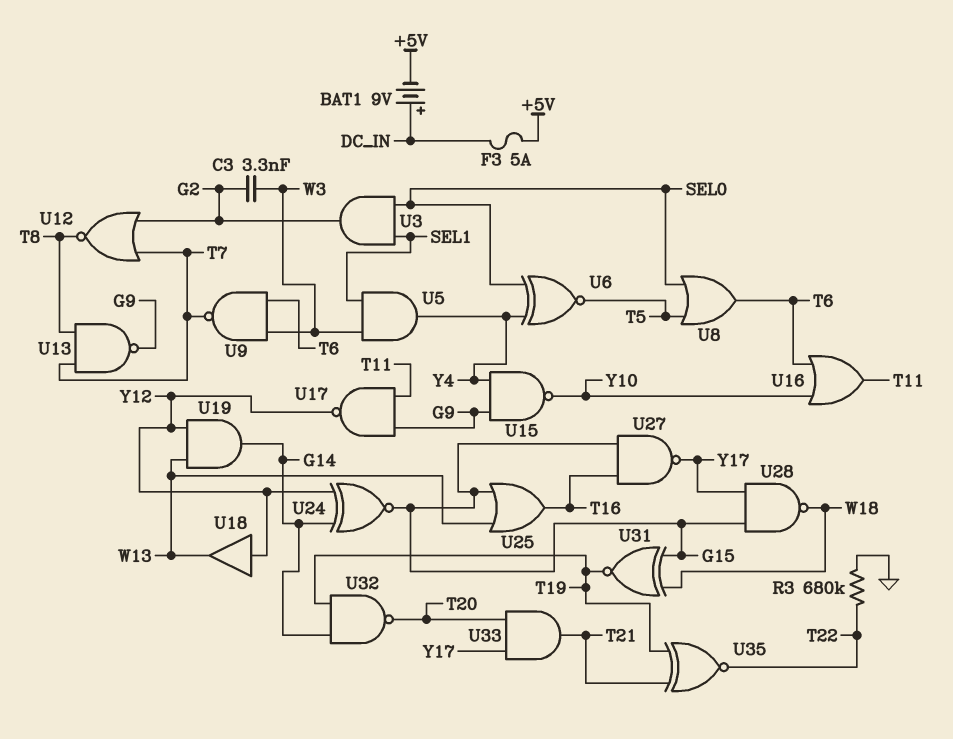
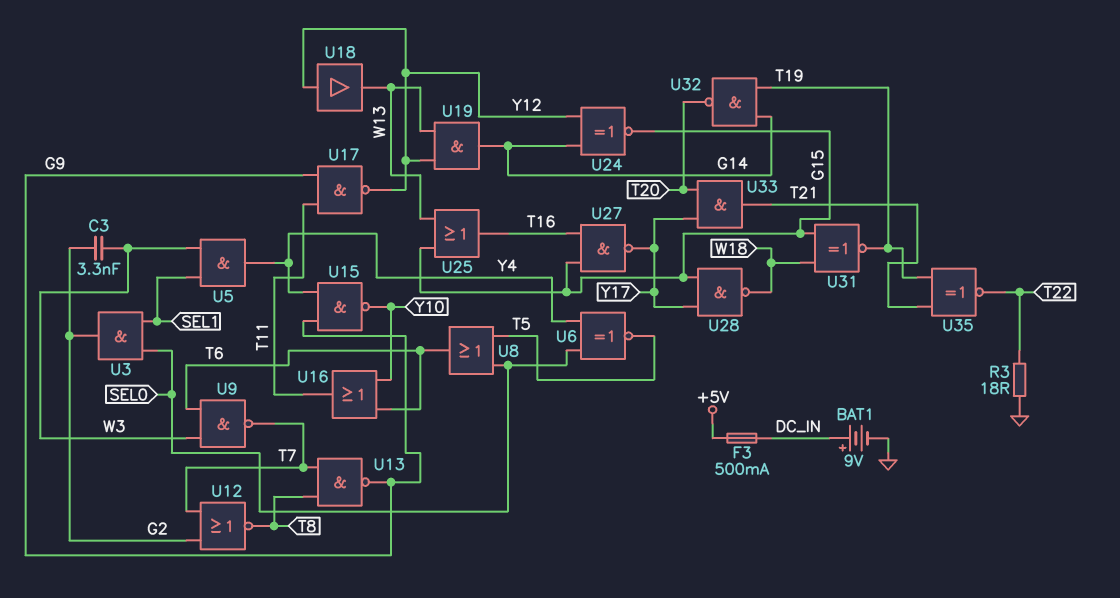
BAT1: 9V (plus DC_IN, minus +5V) -> 9V (plus DC_IN, minus GND)
F3: 5A (+5V, DC_IN) -> 500mA (+5V, DC_IN)
R3: 680k (GND, T22) -> 18 (GND, T22)

